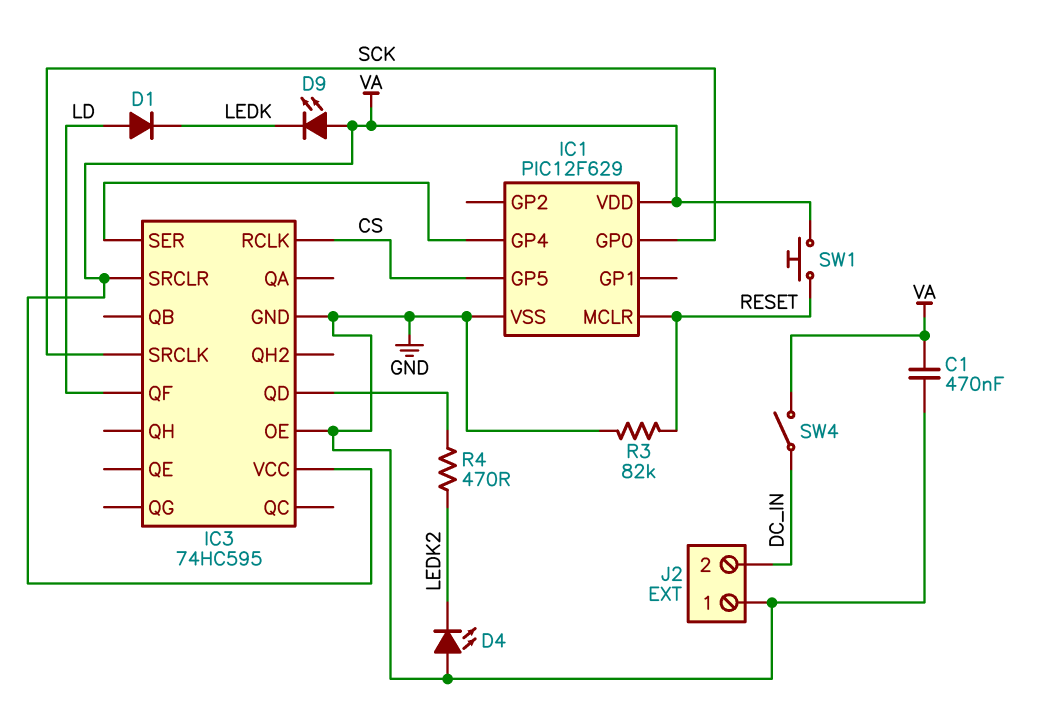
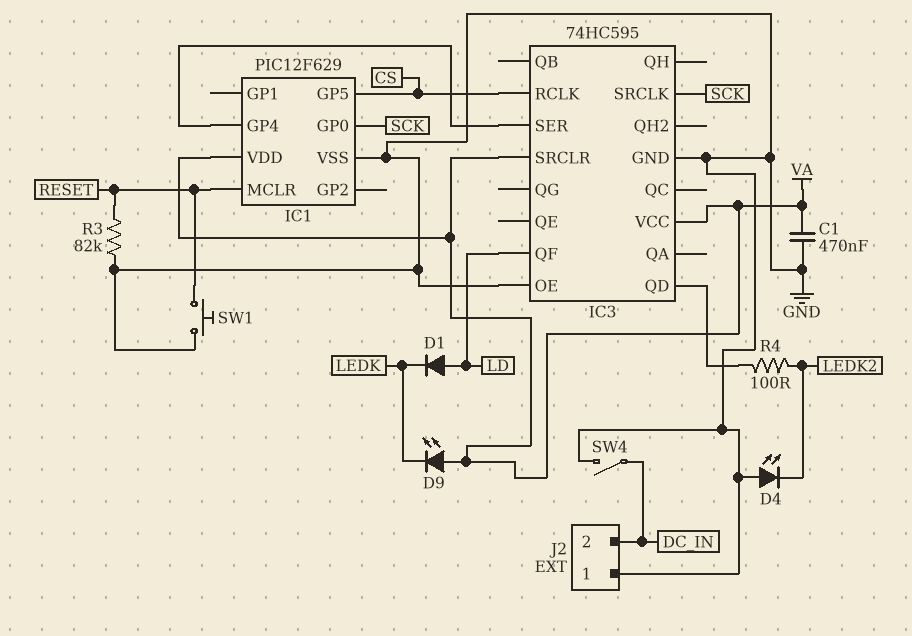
R4: 470 (IC3/QD, LEDK2) -> 100 (IC3/QD, LEDK2)
SW1: button (RESET, VA) -> button (GND, RESET)
SW4: switch (DC_IN, VA) -> switch (DC_IN, GND)

